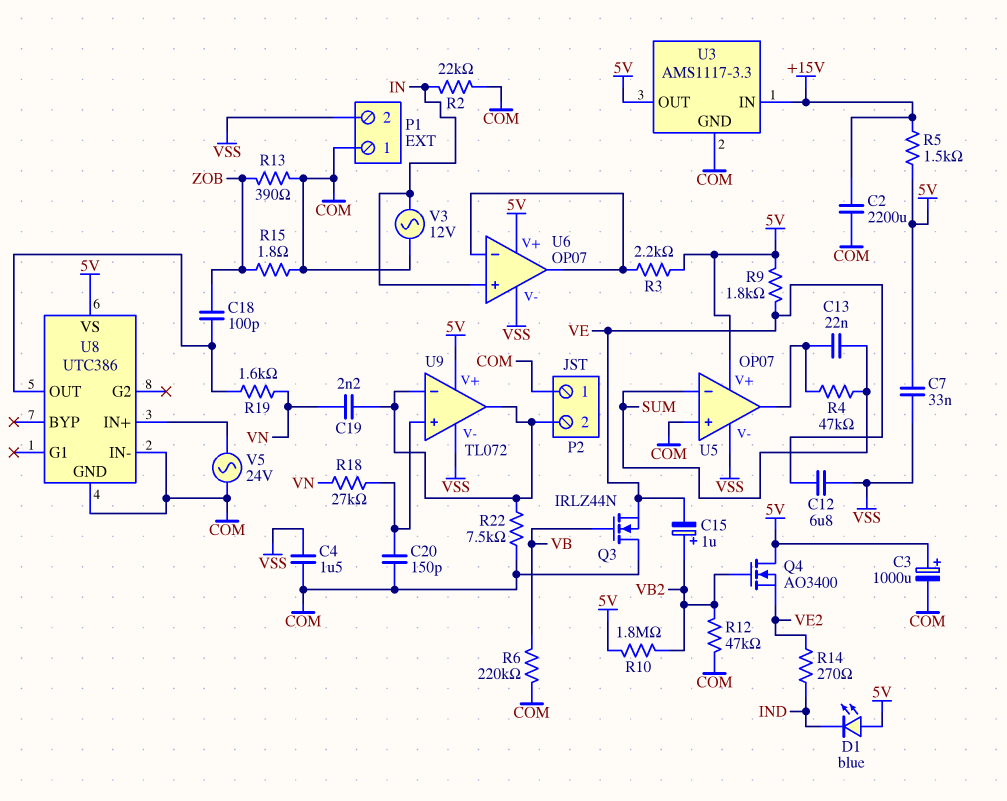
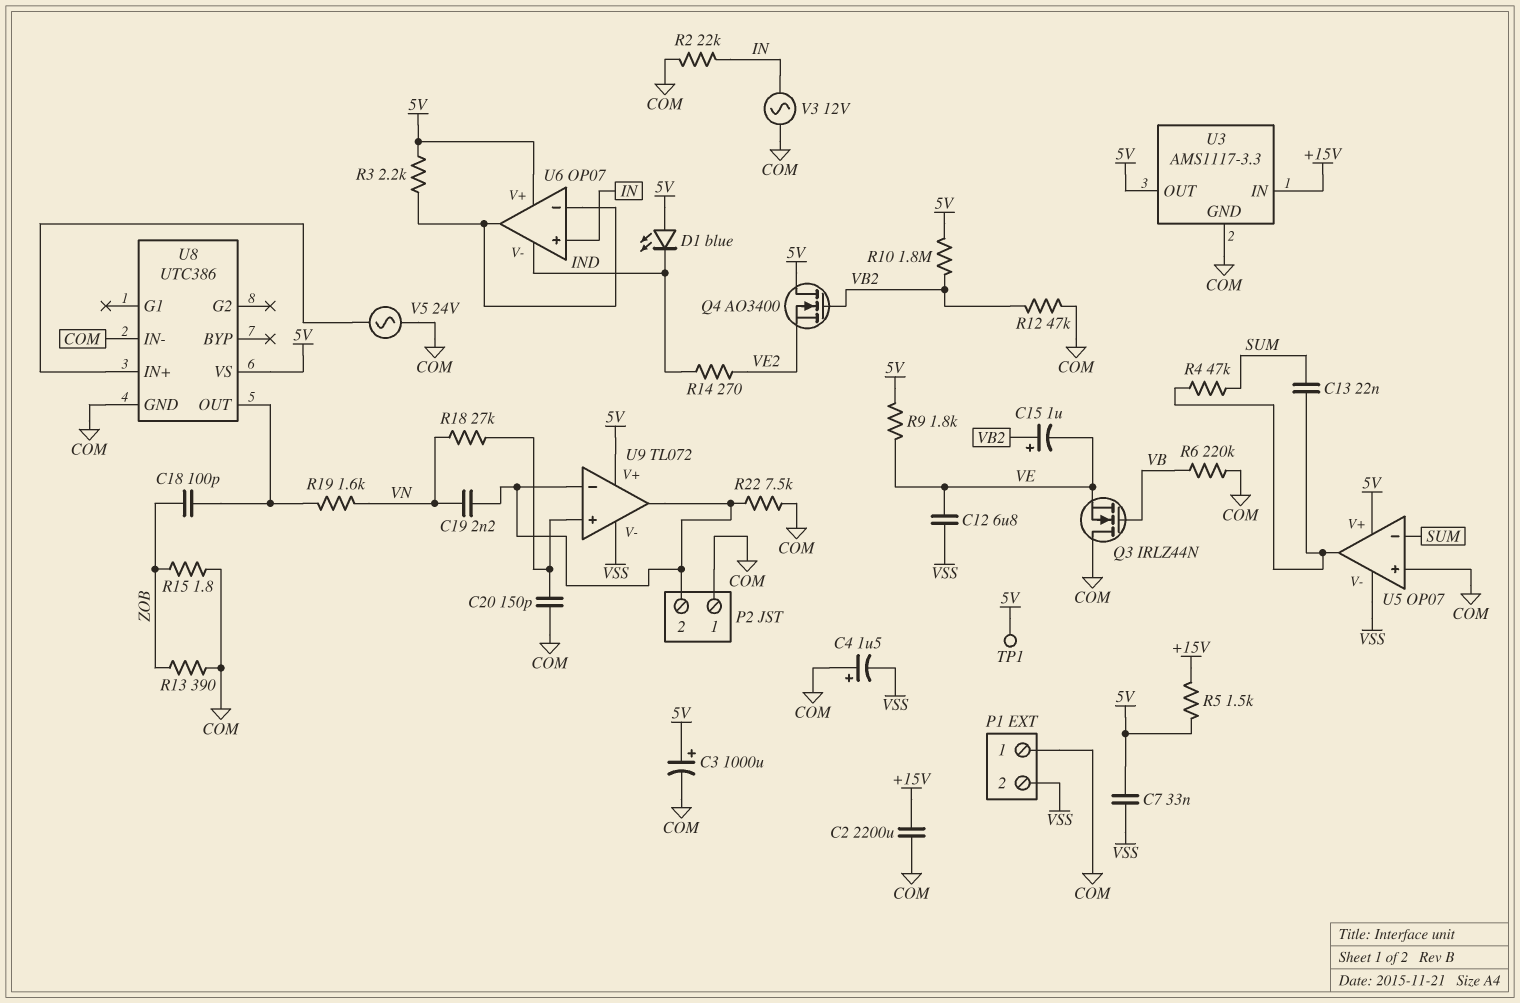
C4: 1.5uF (COM, VSS) -> 1.5uF (plus COM, minus VSS)
TP1: none -> test point (5V)
U6 pin V-: VSS -> IND

